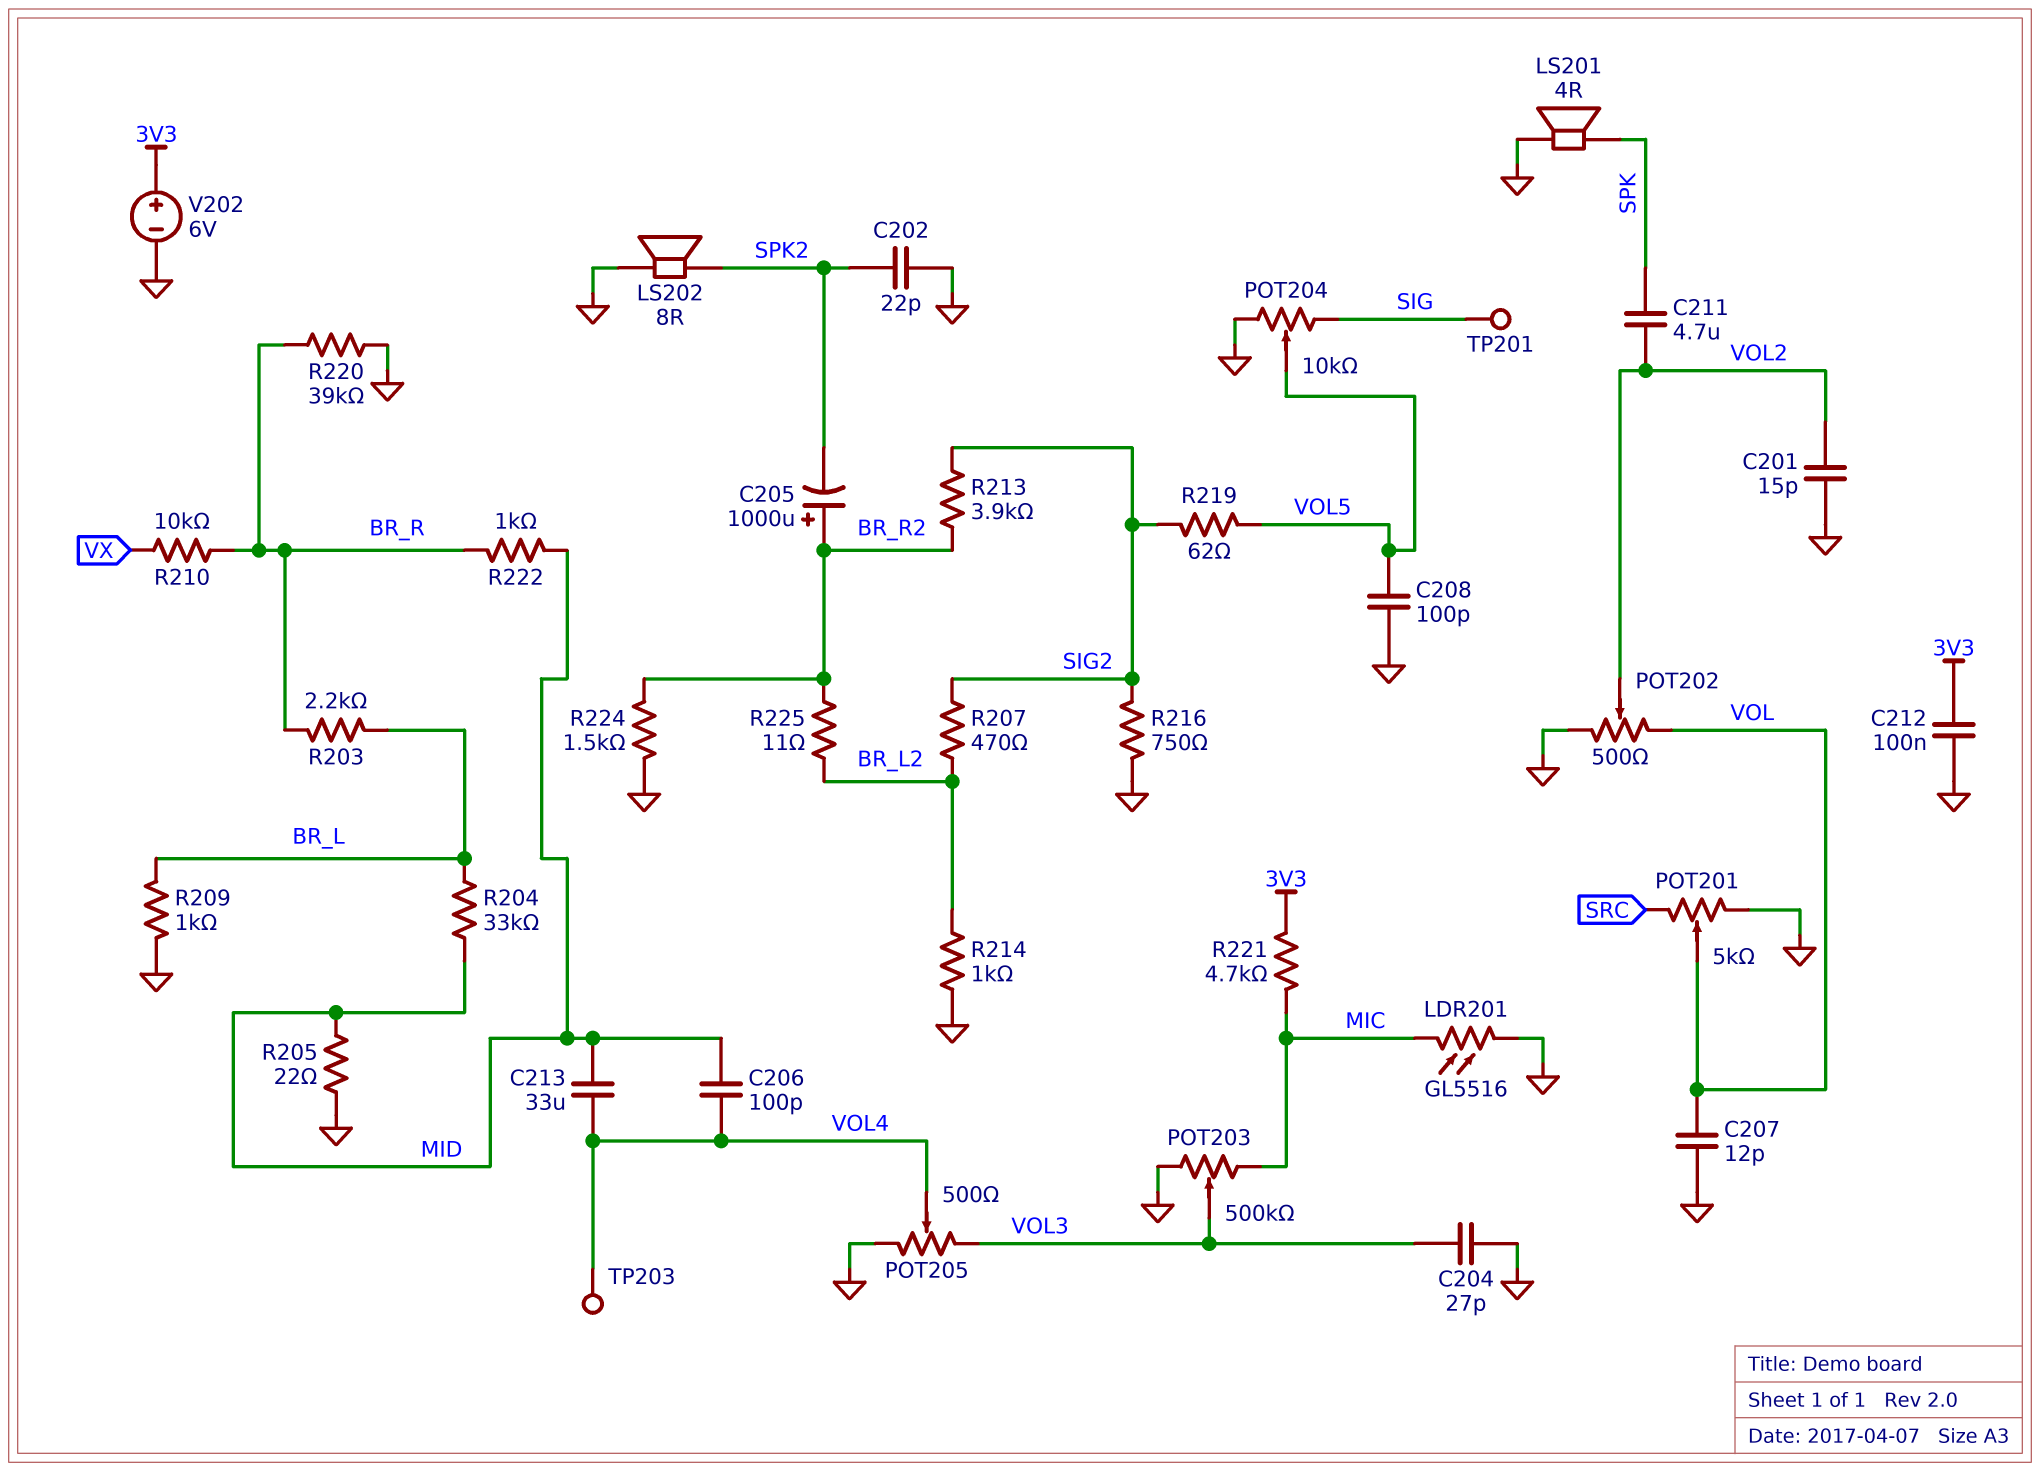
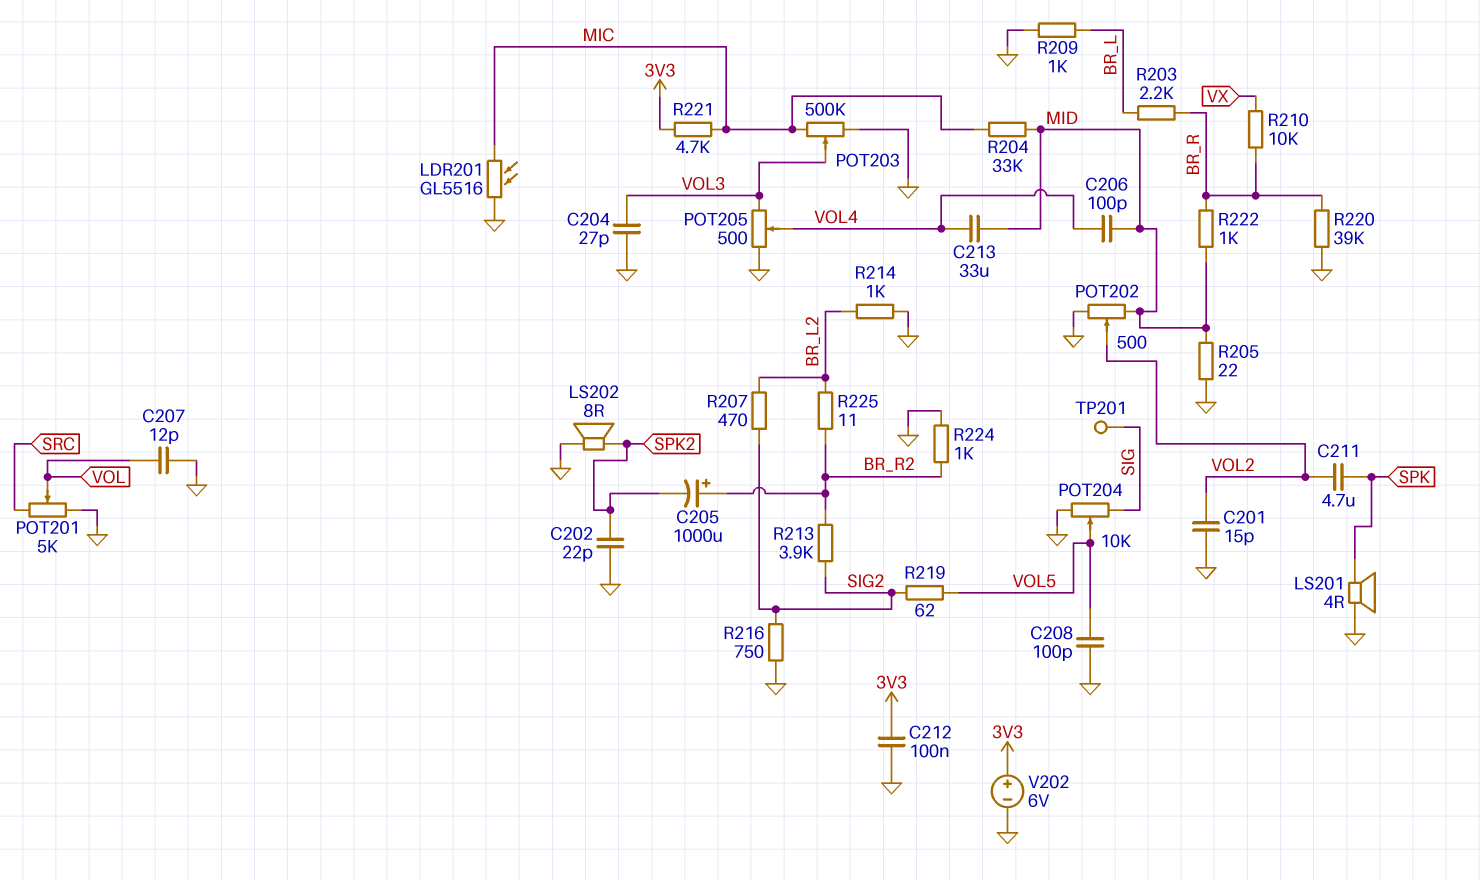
POT202: 500 (GND, VOL, wiper VOL2) -> 500 (GND, MID, wiper VOL2)
R204: 33k (BR_L, MID) -> 33k (MIC, MID)
R224: 1.5k (BR_R2, GND) -> 1k (BR_R2, GND)
TP203: test point (VOL4) -> none

